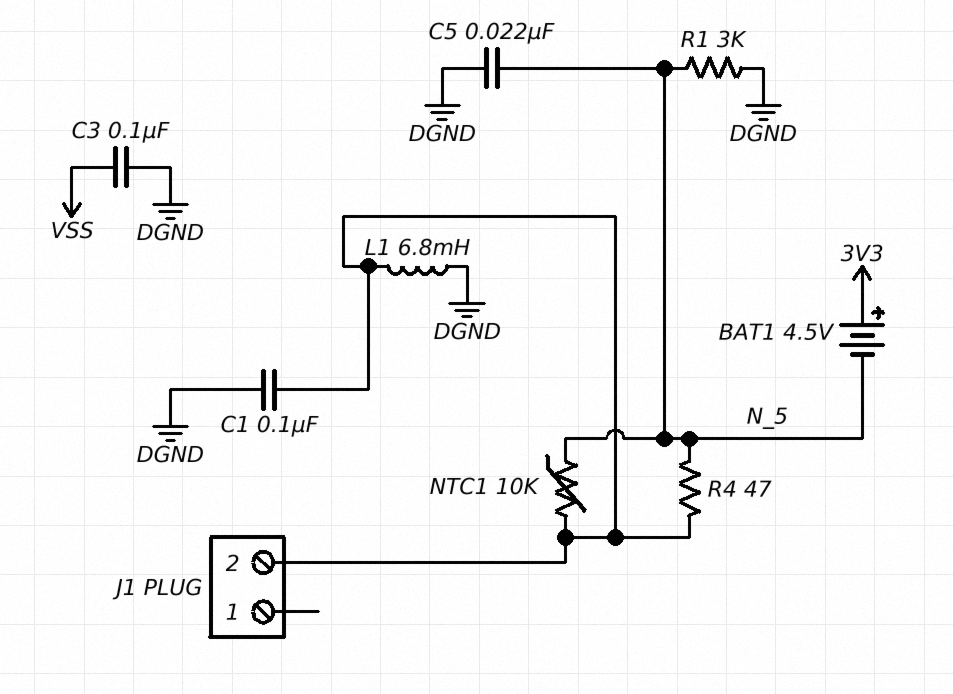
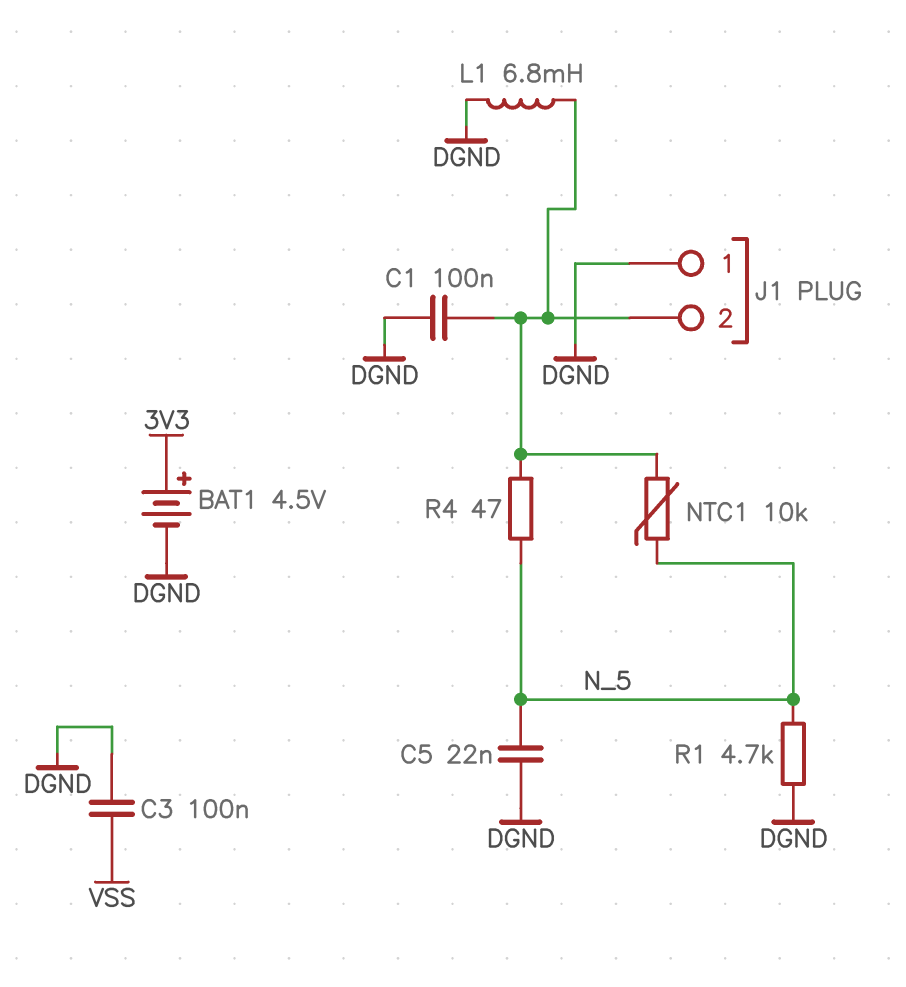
BAT1: 4.5V (plus 3V3, minus N_5) -> 4.5V (plus 3V3, minus DGND)
J1 pin 1: none -> DGND
R1: 3k (DGND, N_5) -> 4.7k (DGND, N_5)

